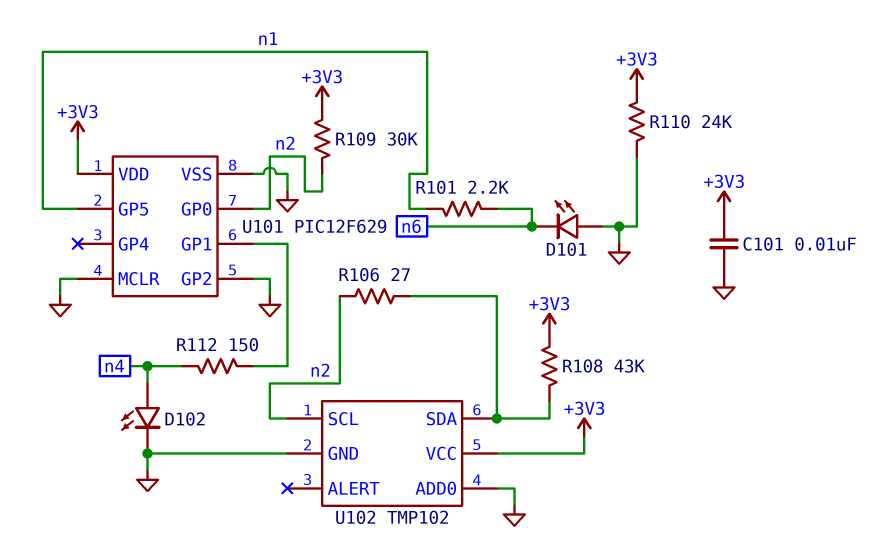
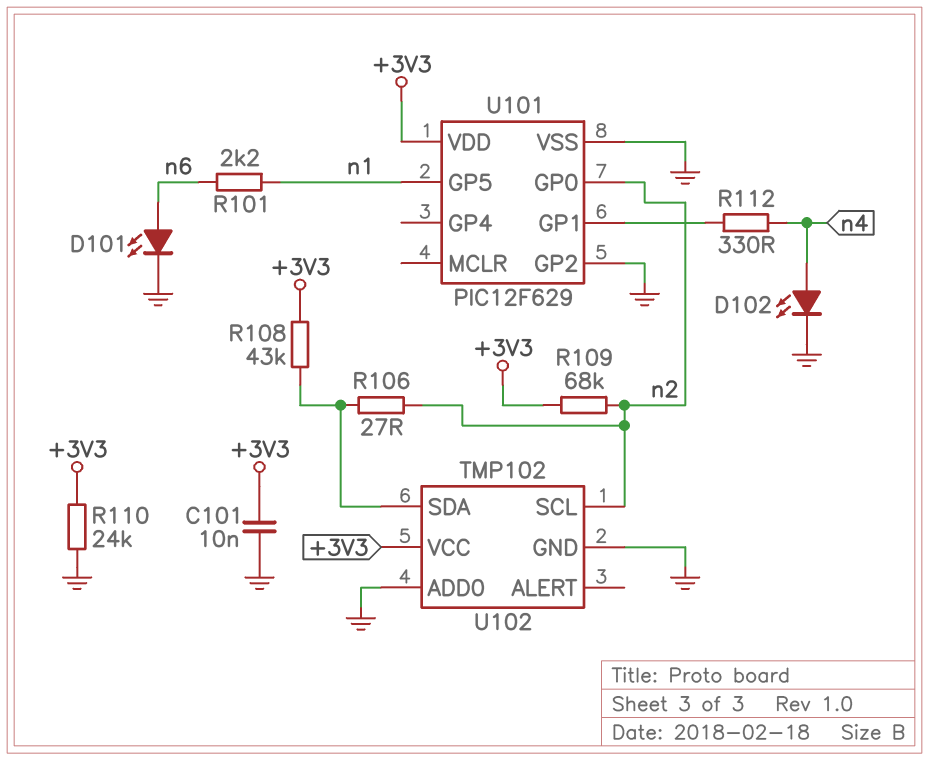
D101: LED (A GND, K n6) -> LED (A n6, K GND)
R109: 30k (+3V3, n2) -> 68k (+3V3, n2)
R112: 150 (U101/GP1, n4) -> 330 (U101/GP1, n4)
U101 pin MCLR: GND -> none

